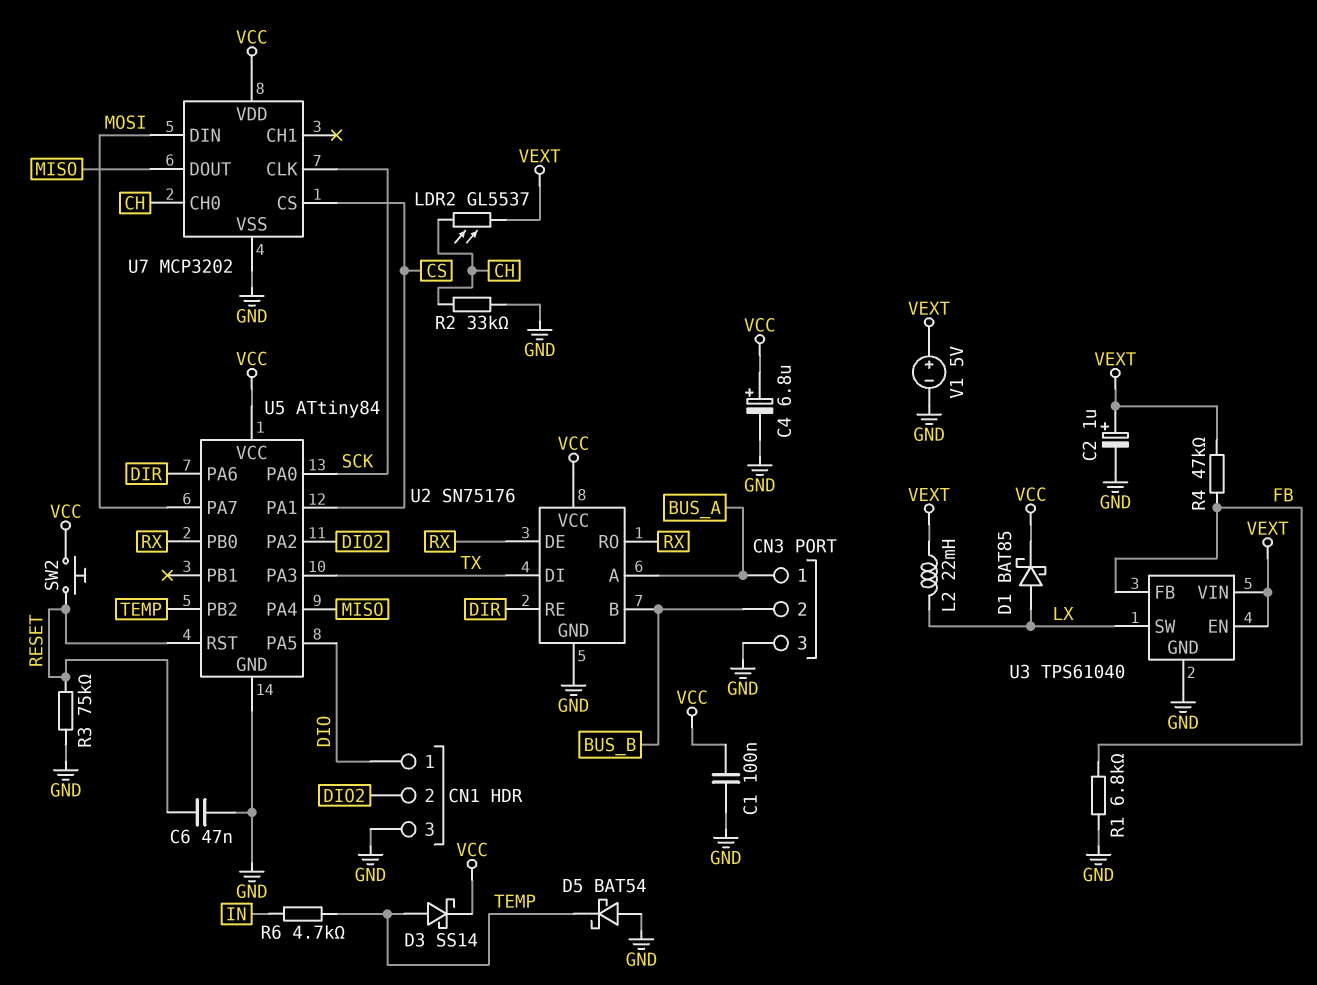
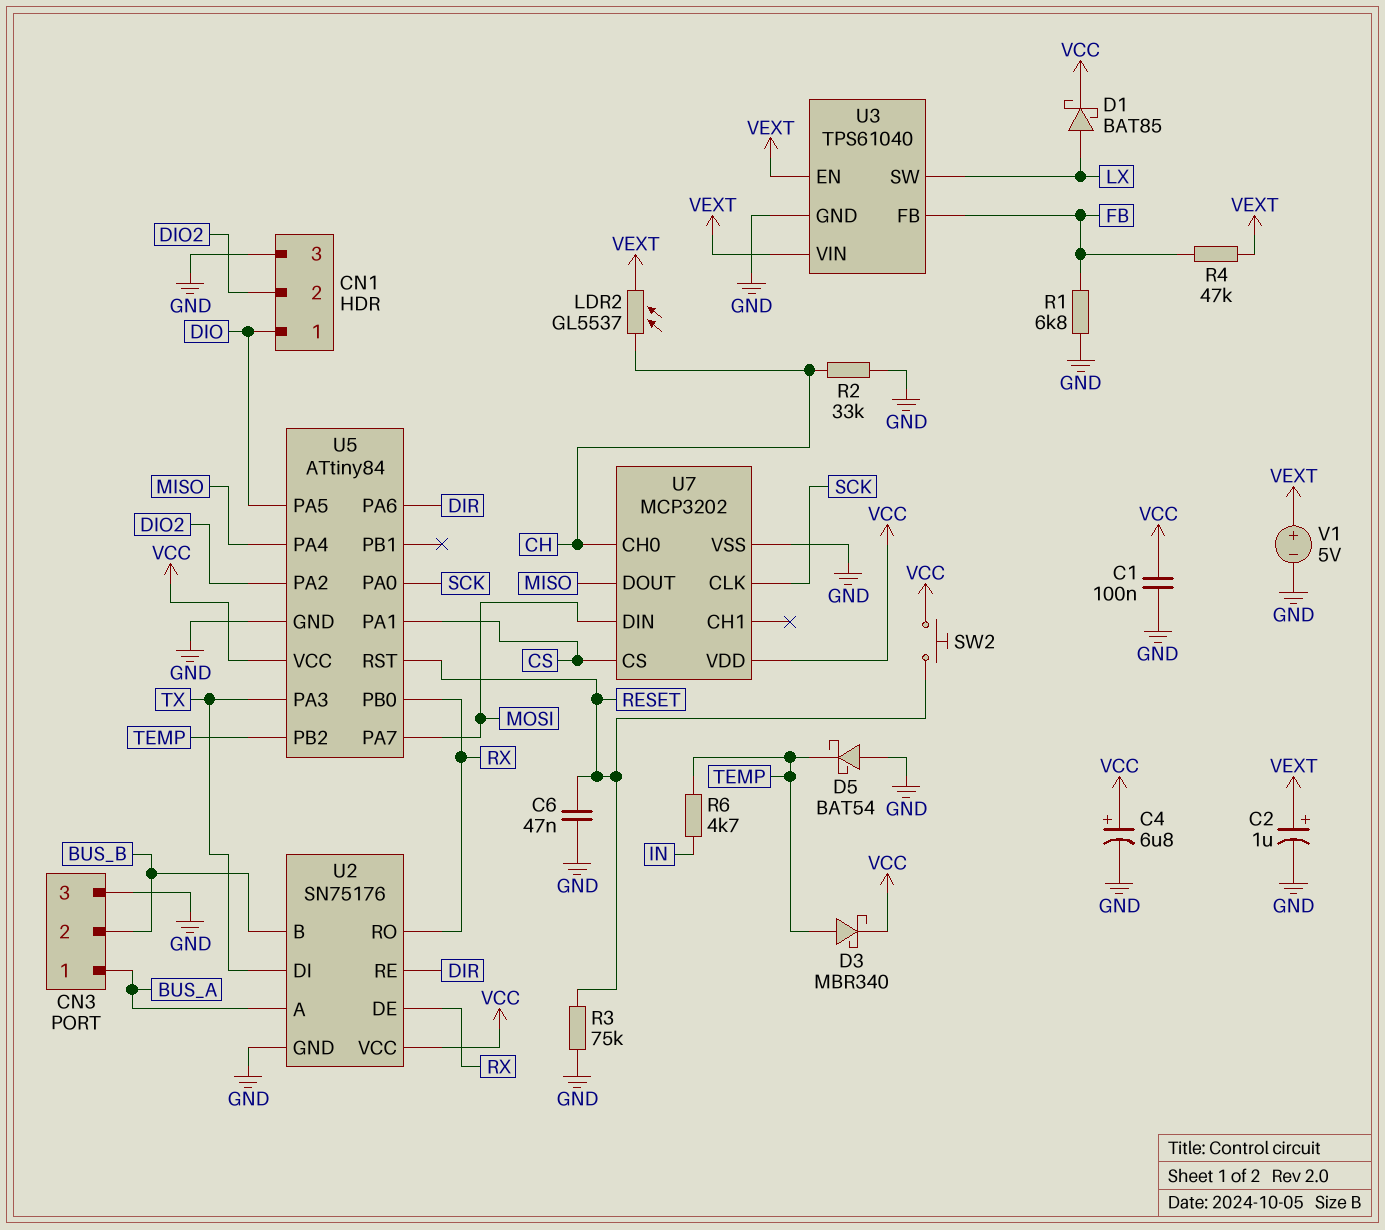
D3: schottky SS14 (A TEMP, K VCC) -> schottky MBR340 (A TEMP, K VCC)
L2: 22mH (LX, VEXT) -> none

